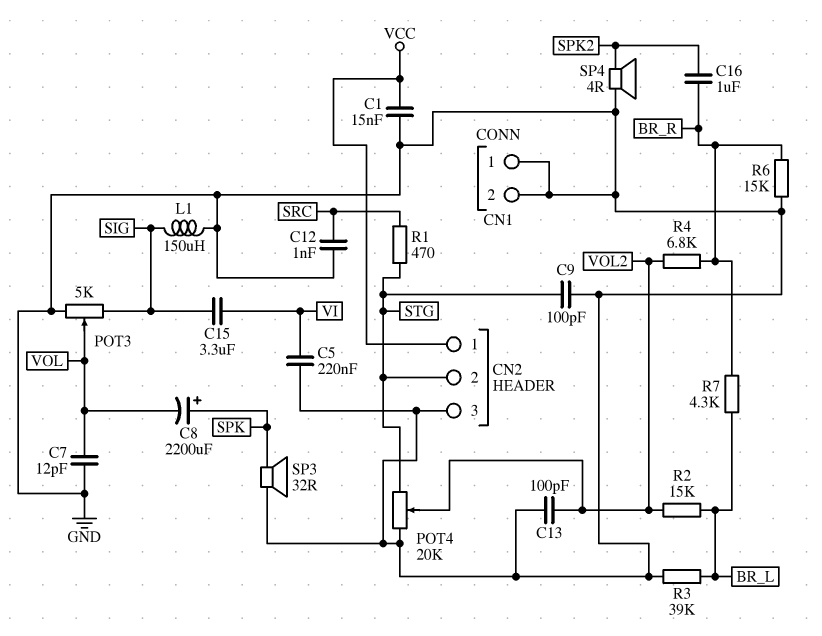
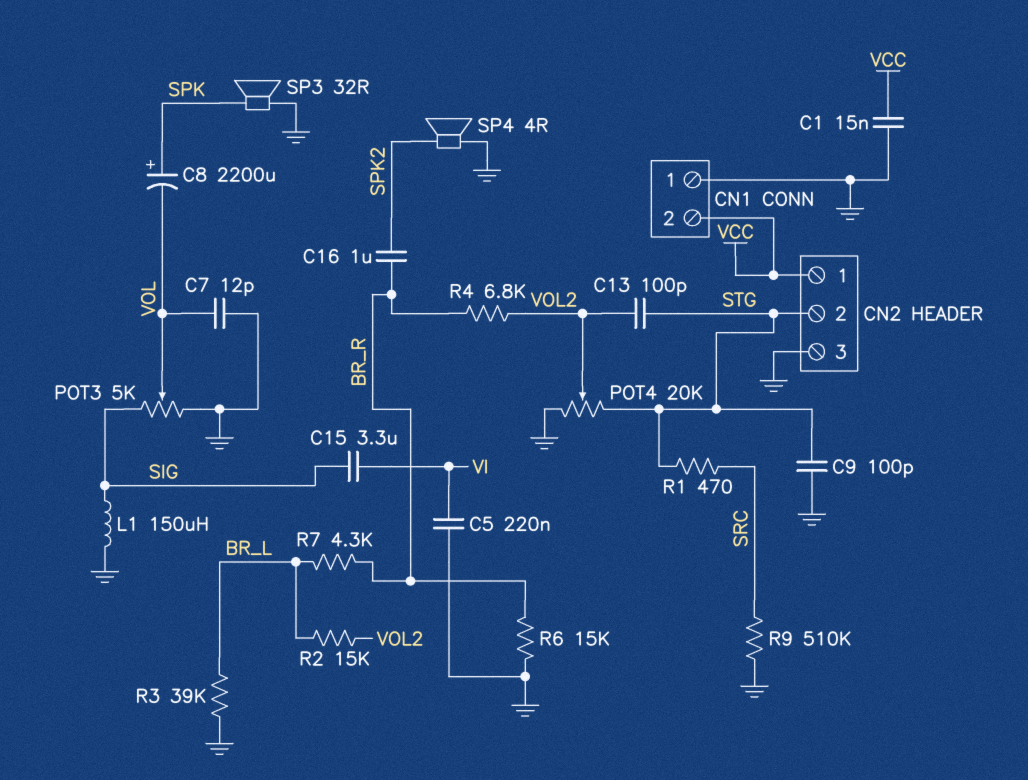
C12: 1nF (GND, SRC) -> none
C13: 100pF (GND, VOL2) -> 100pF (STG, VOL2)
CN1 pin 2: GND -> VCC
R9: none -> 510k (GND, SRC)

